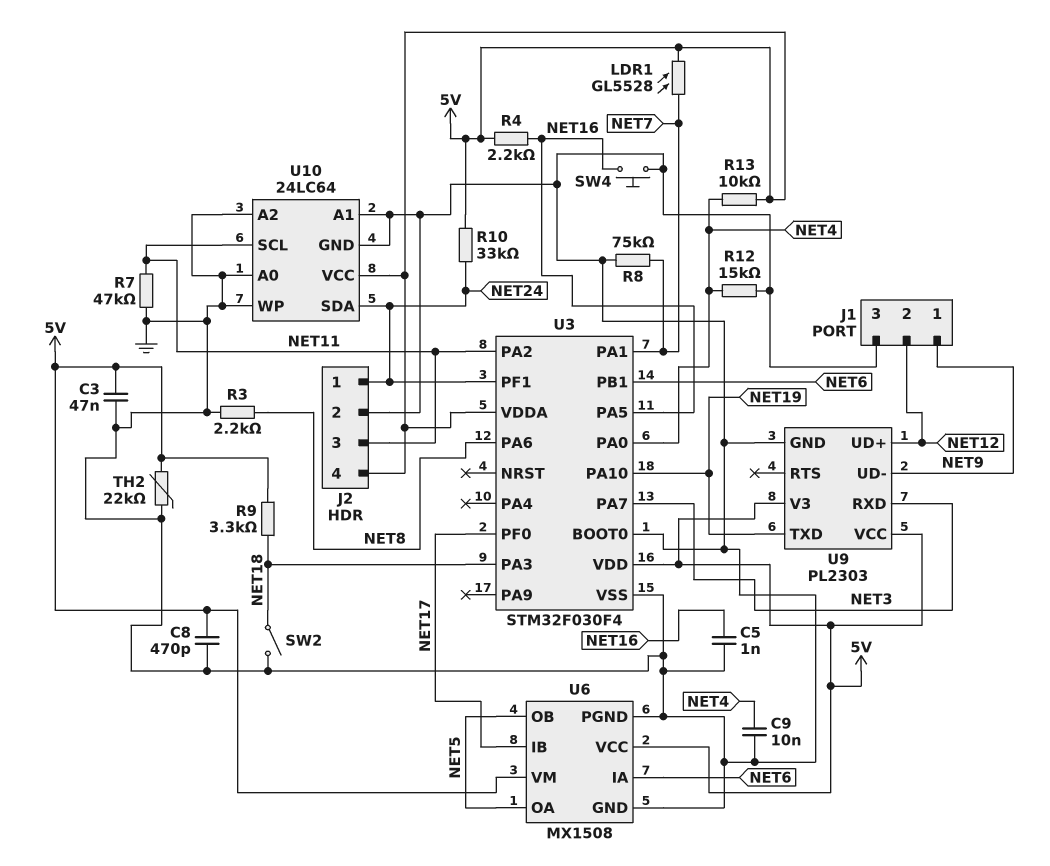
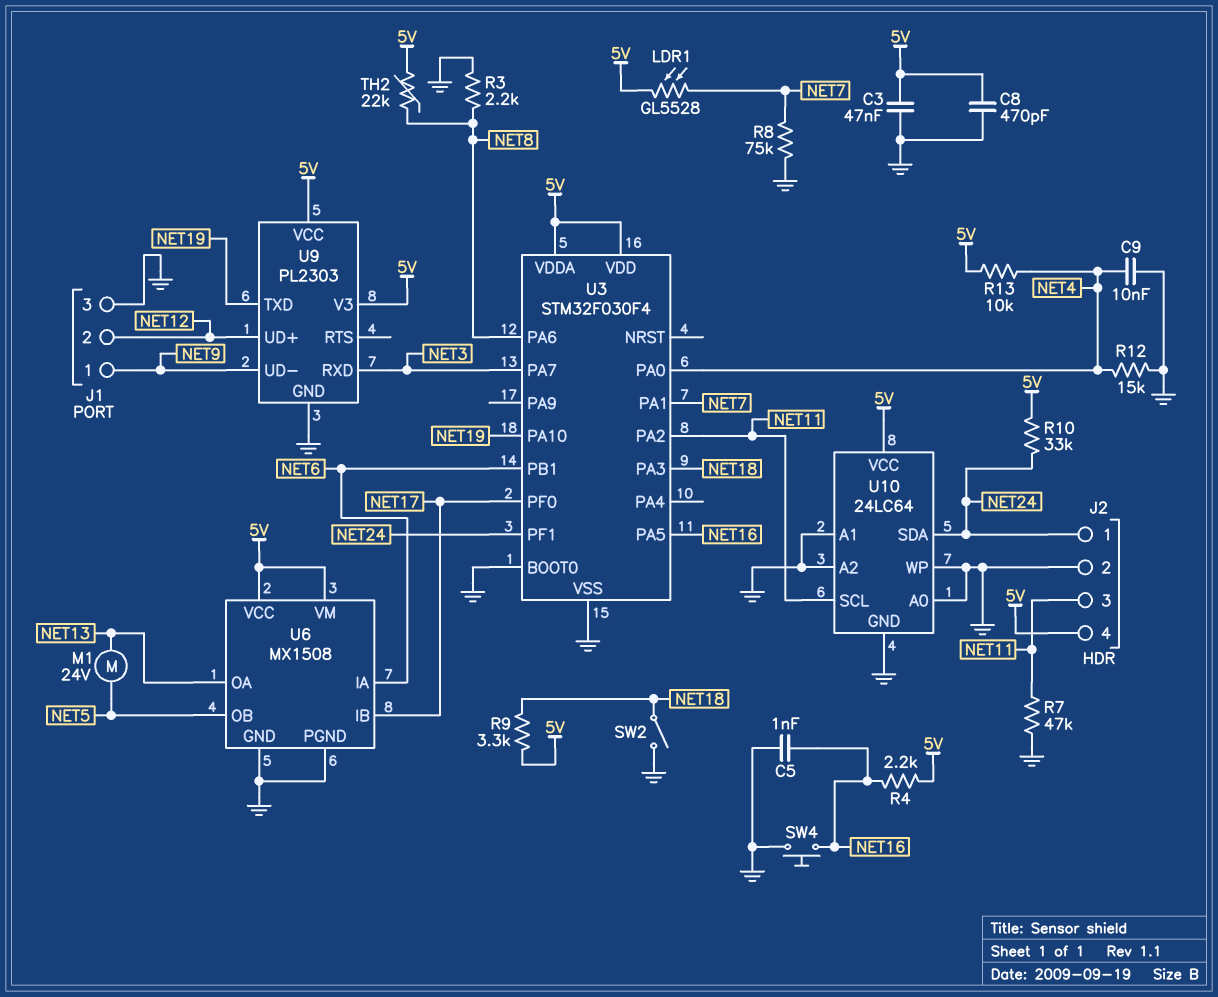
M1: none -> motor 24V (NET5, NET13)
TH2: 22k (5V, GND) -> 22k (5V, NET8)
U6 pin OA: NET5 -> NET13

